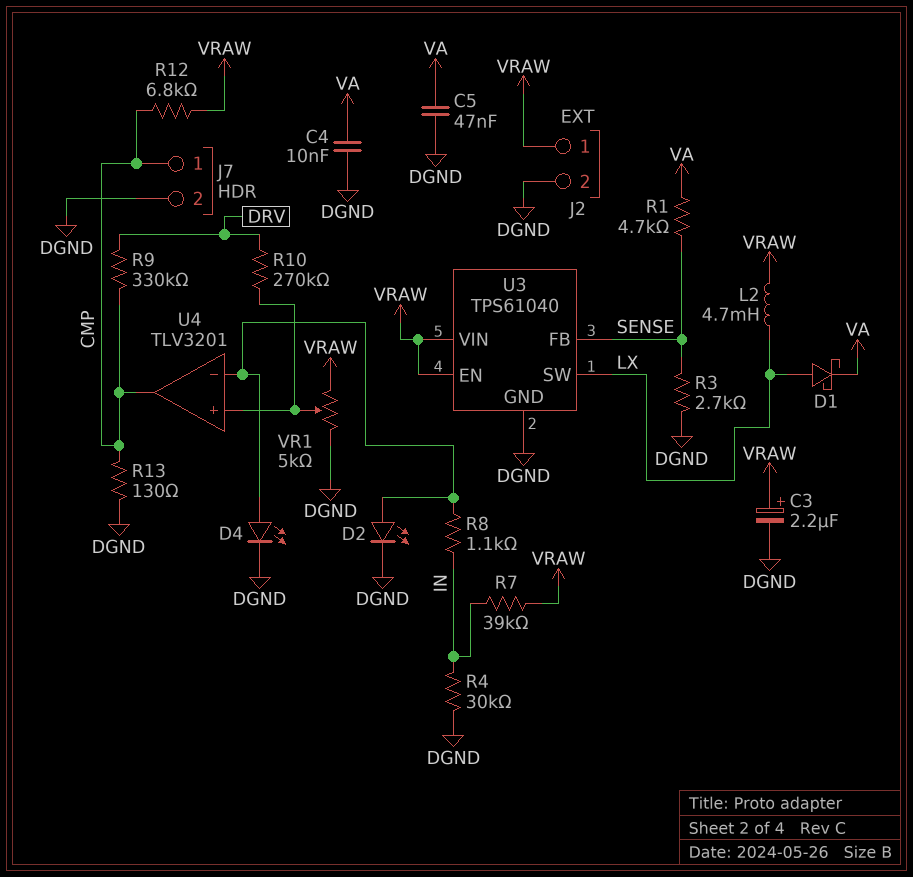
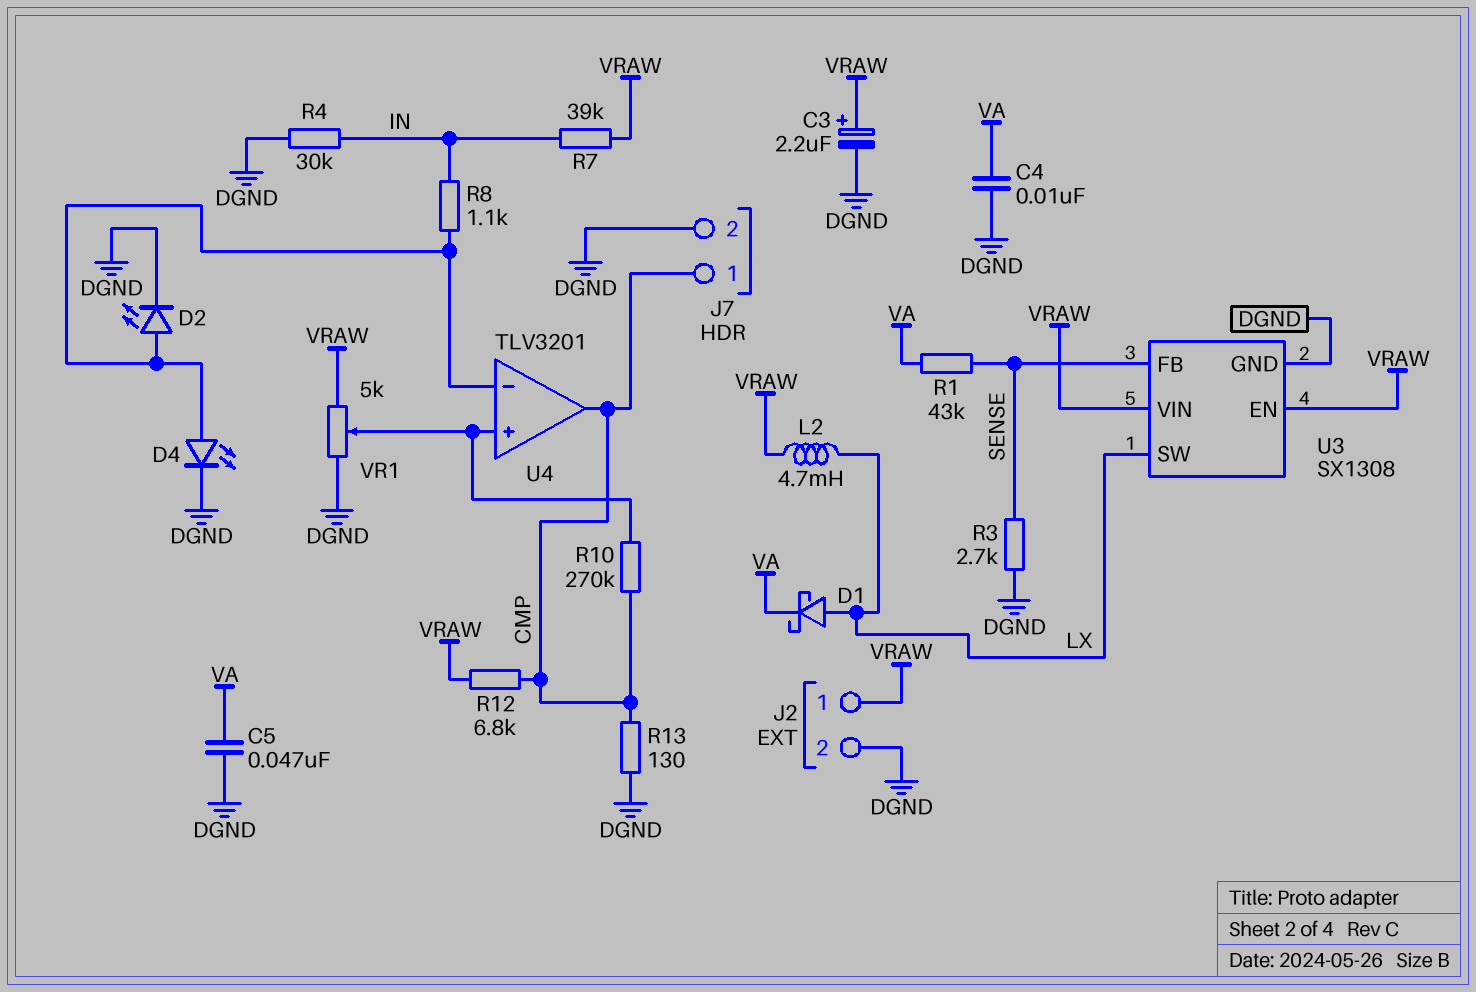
R1: 4.7k (SENSE, VA) -> 43k (SENSE, VA)
R9: 330k (CMP, DRV) -> none
R10: 270k (DRV, U4/in+) -> 270k (CMP, U4/in+)
U3: TPS61040 -> SX1308

